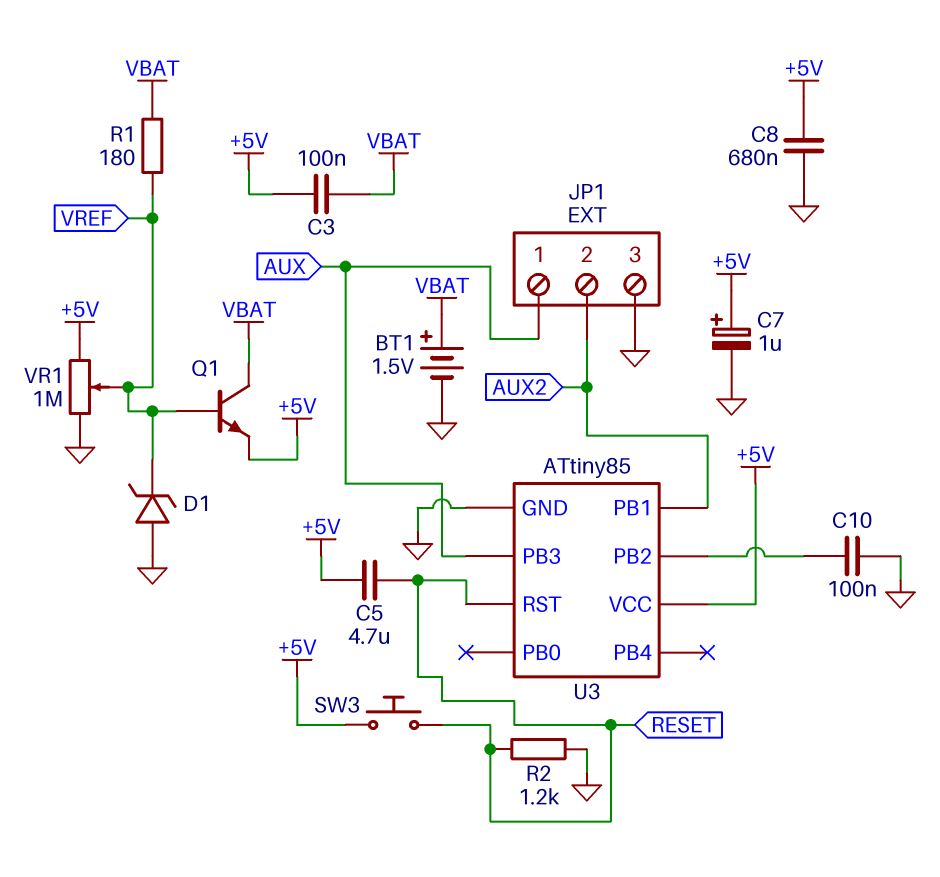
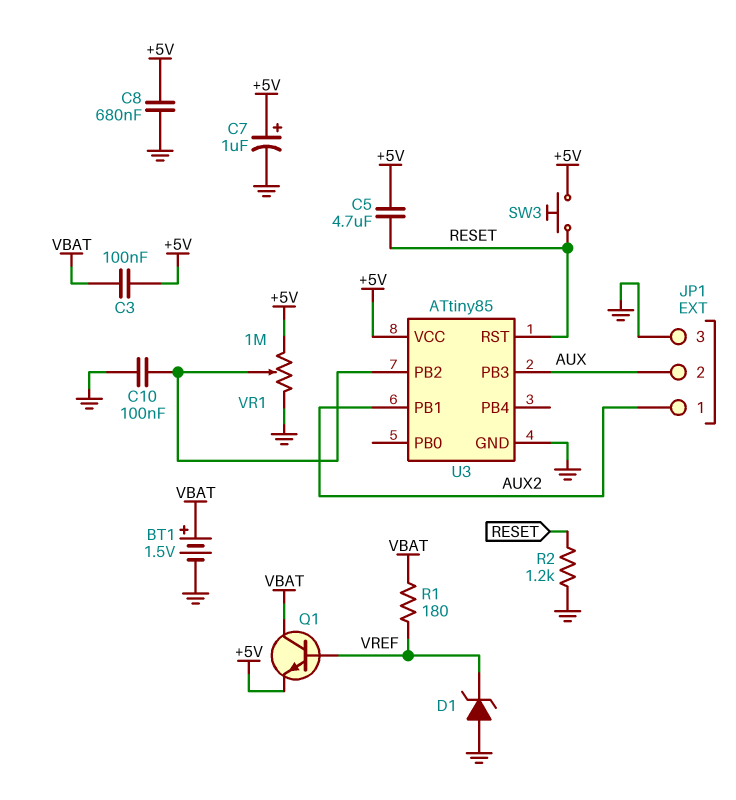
JP1 pin 1: AUX -> AUX2
JP1 pin 2: AUX2 -> AUX
VR1: 1M (+5V, GND, wiper VREF) -> 1M (+5V, GND, wiper U3/PB2)

